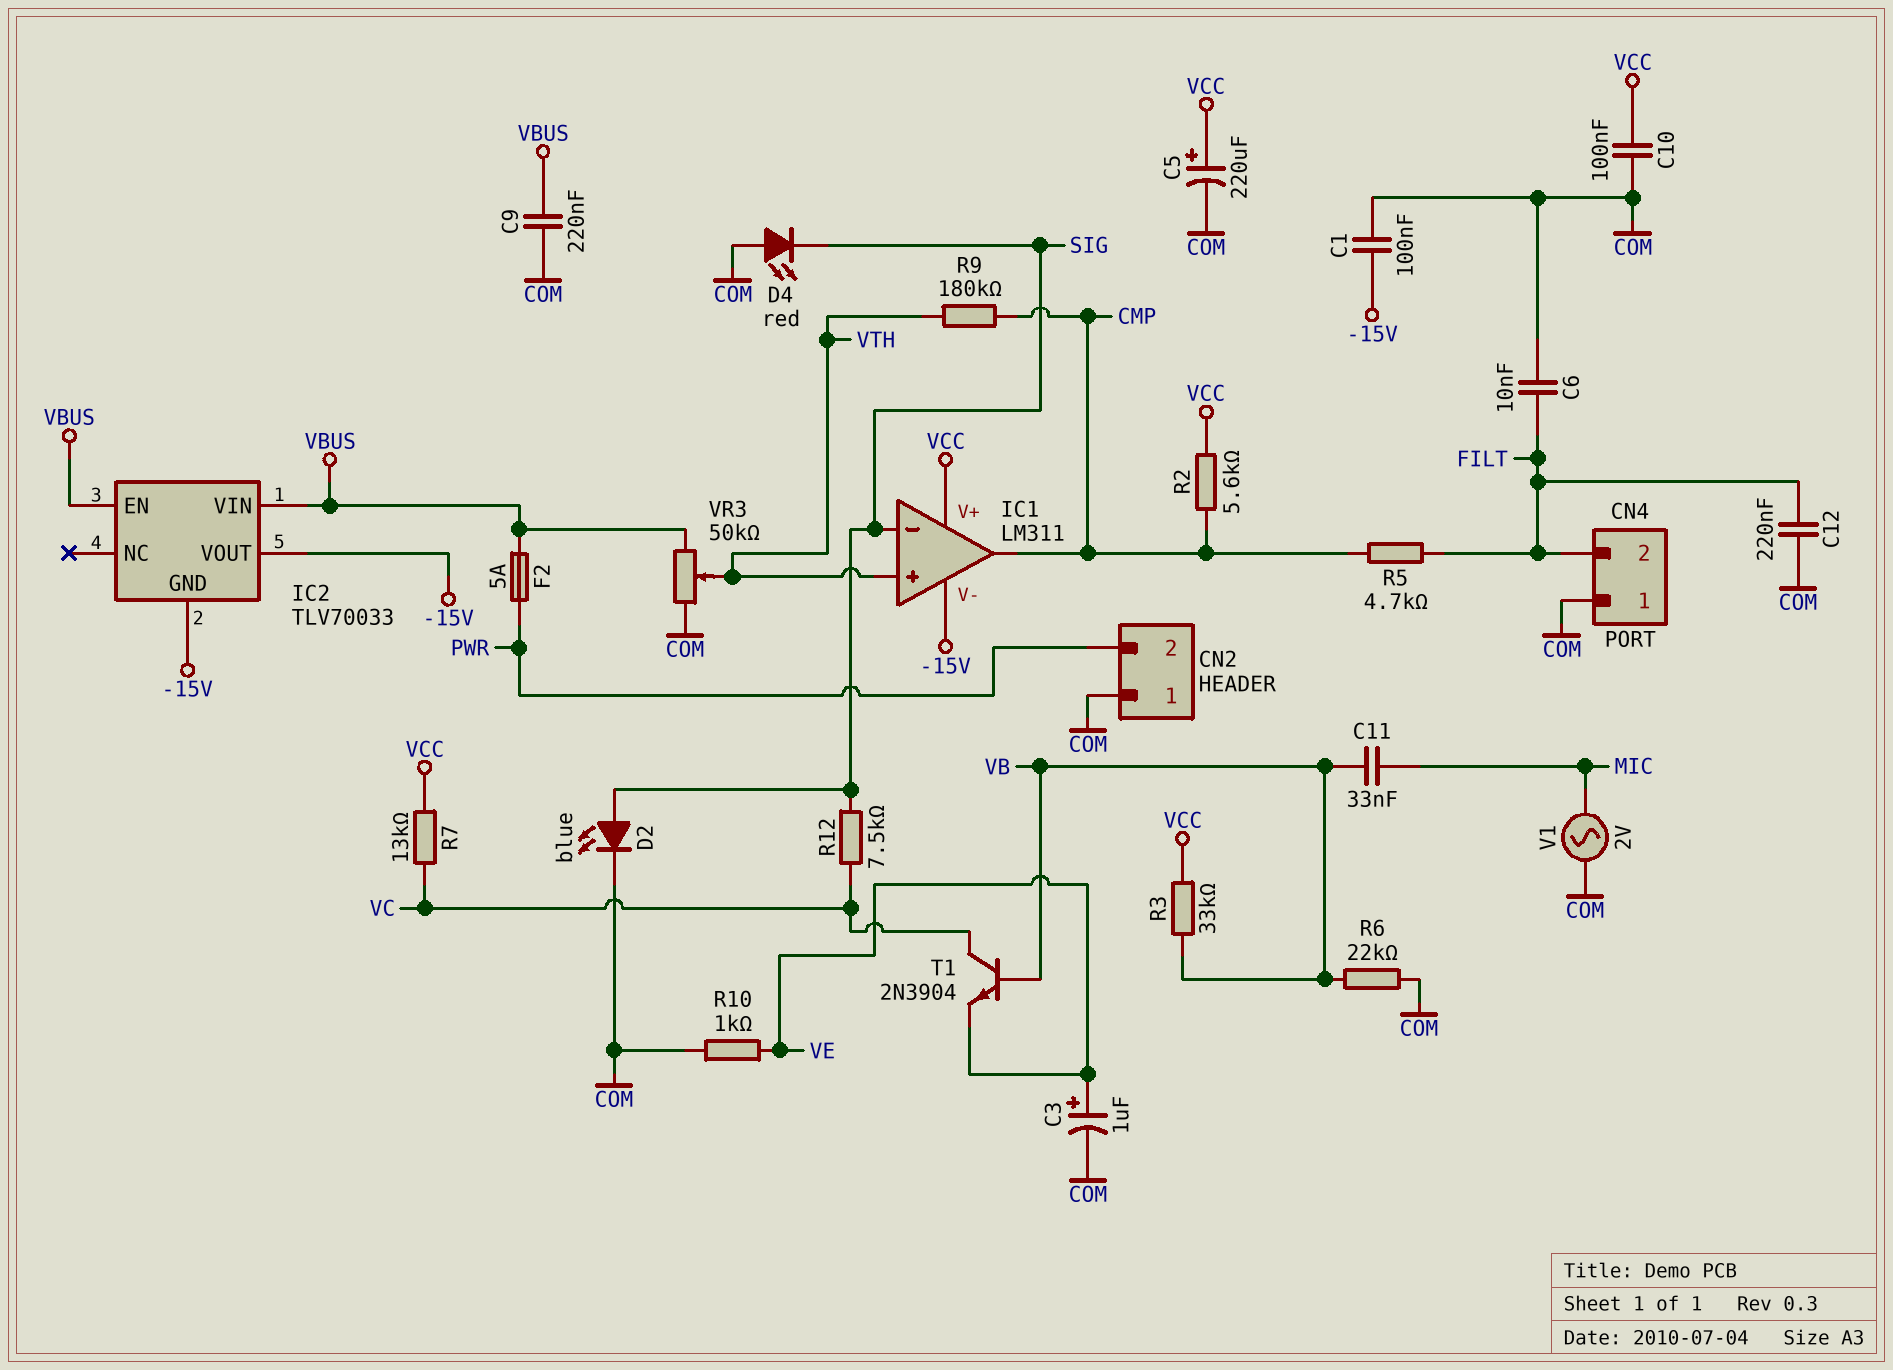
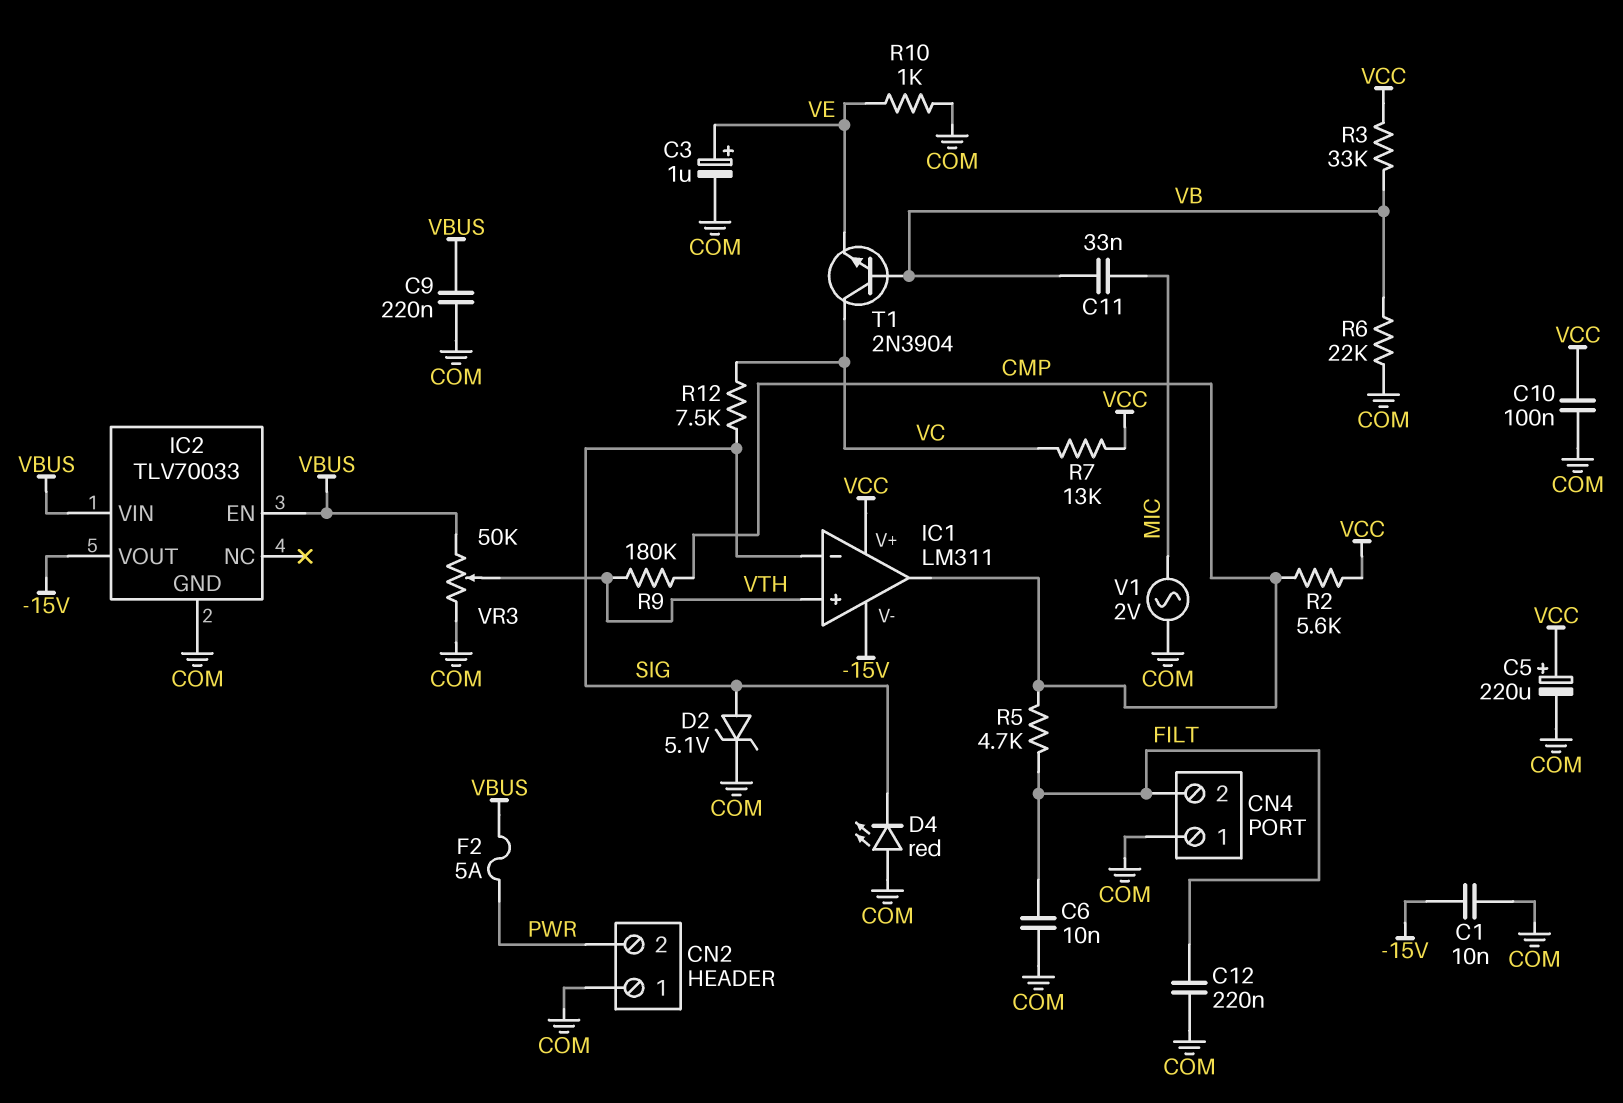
C1: 100nF (-15V, COM) -> 10nF (-15V, COM)
D2: LED blue (A SIG, K COM) -> zener 5.1V (A SIG, K COM)
IC2 pin GND: -15V -> COM

